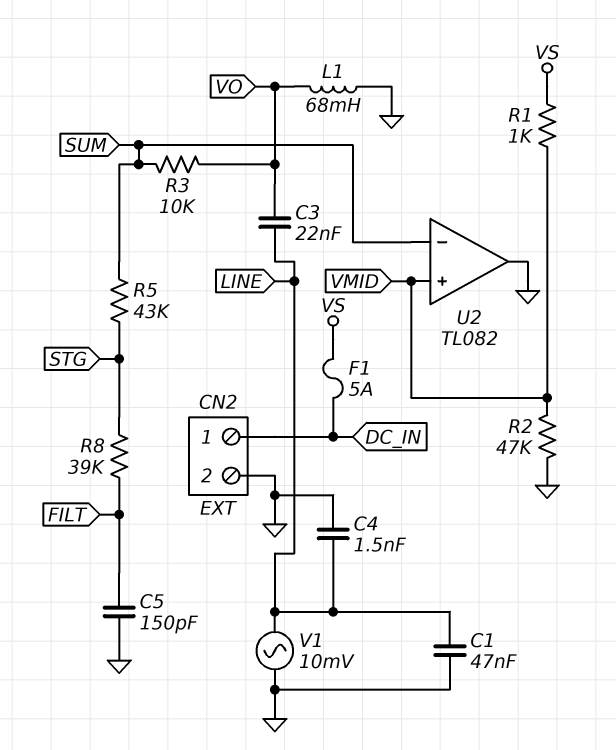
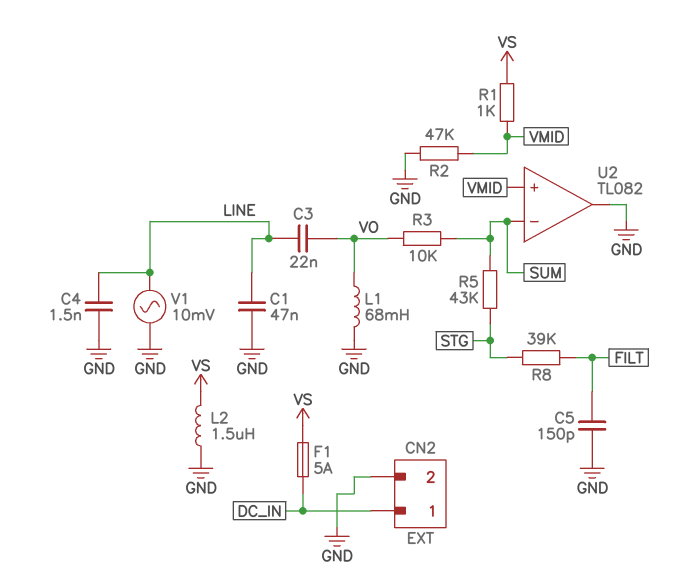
L2: none -> 1.5uH (GND, VS)

